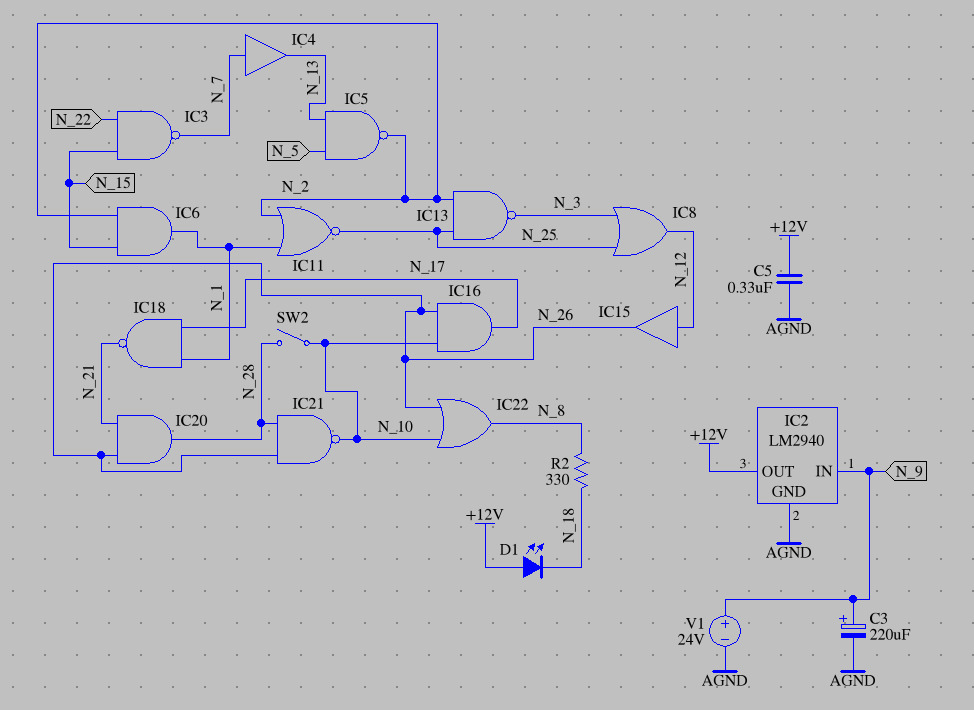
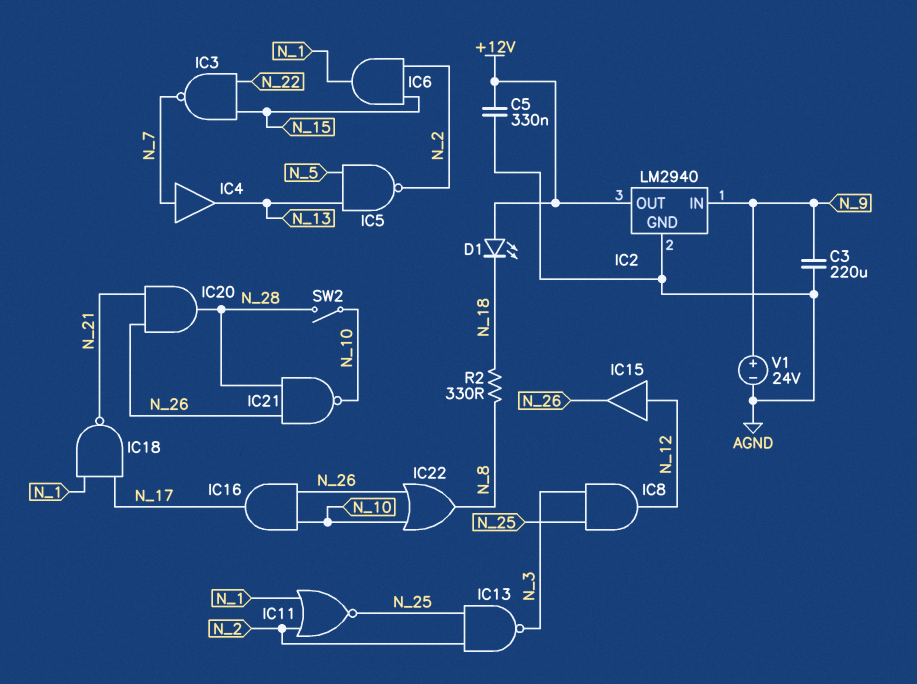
C3: 220uF (plus N_9, minus AGND) -> 220uF (AGND, N_9)
IC8: OR (in N_3, in N_25, out N_12) -> AND (in N_3, in N_25, out N_12)

